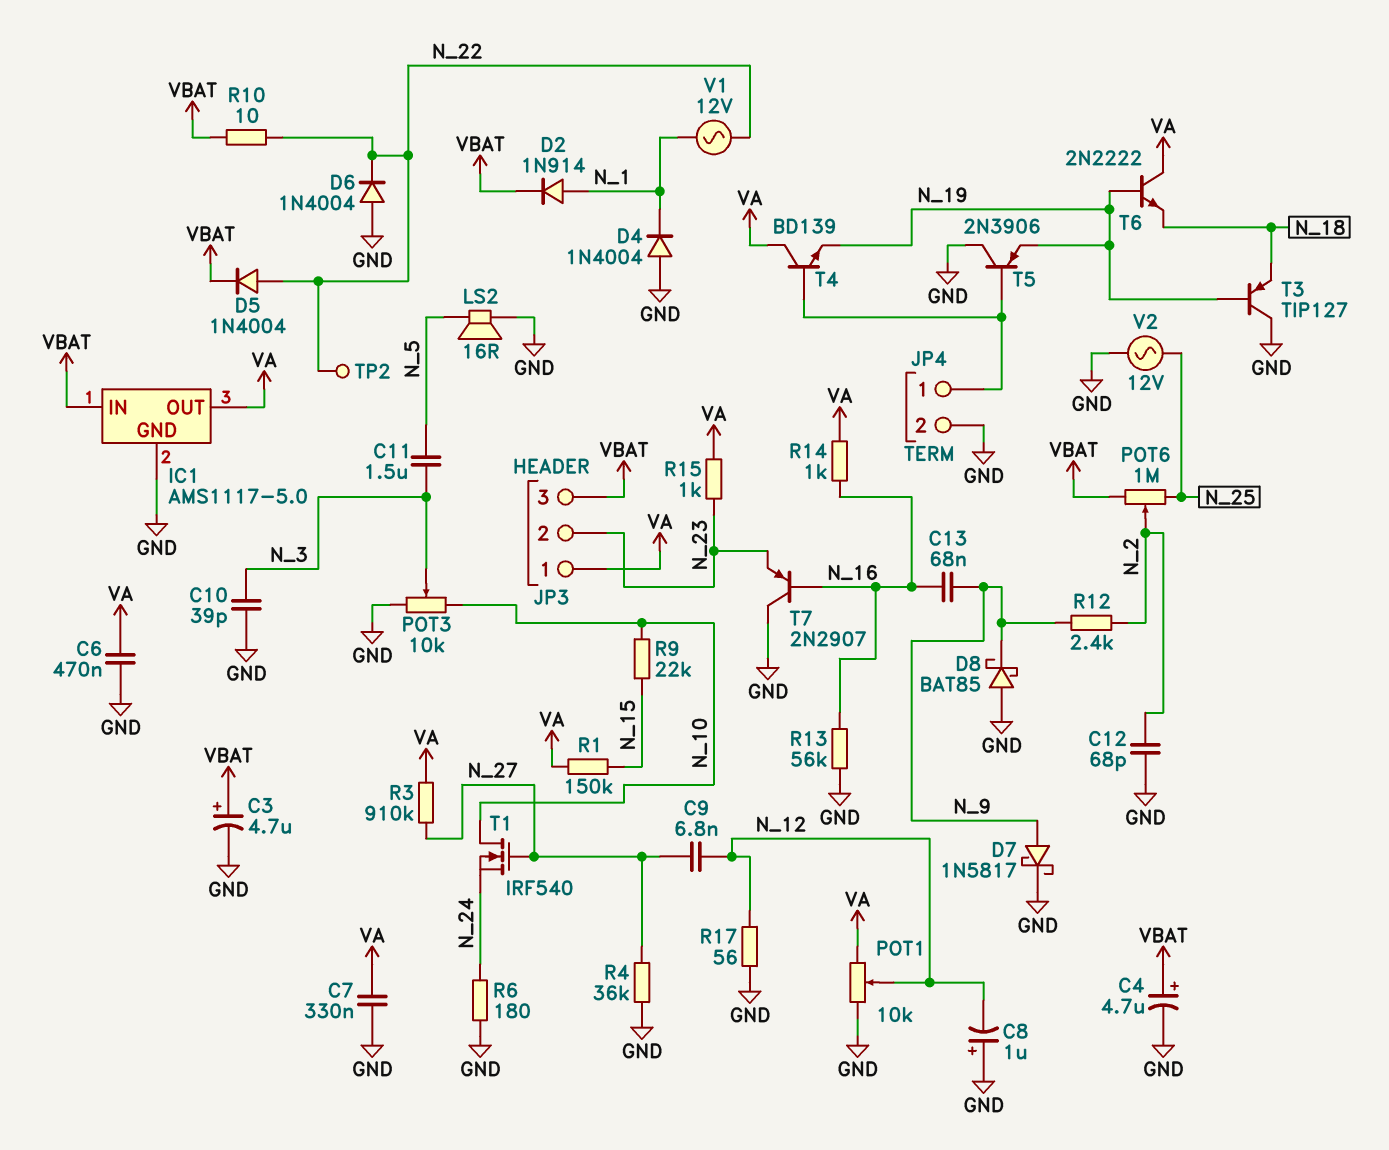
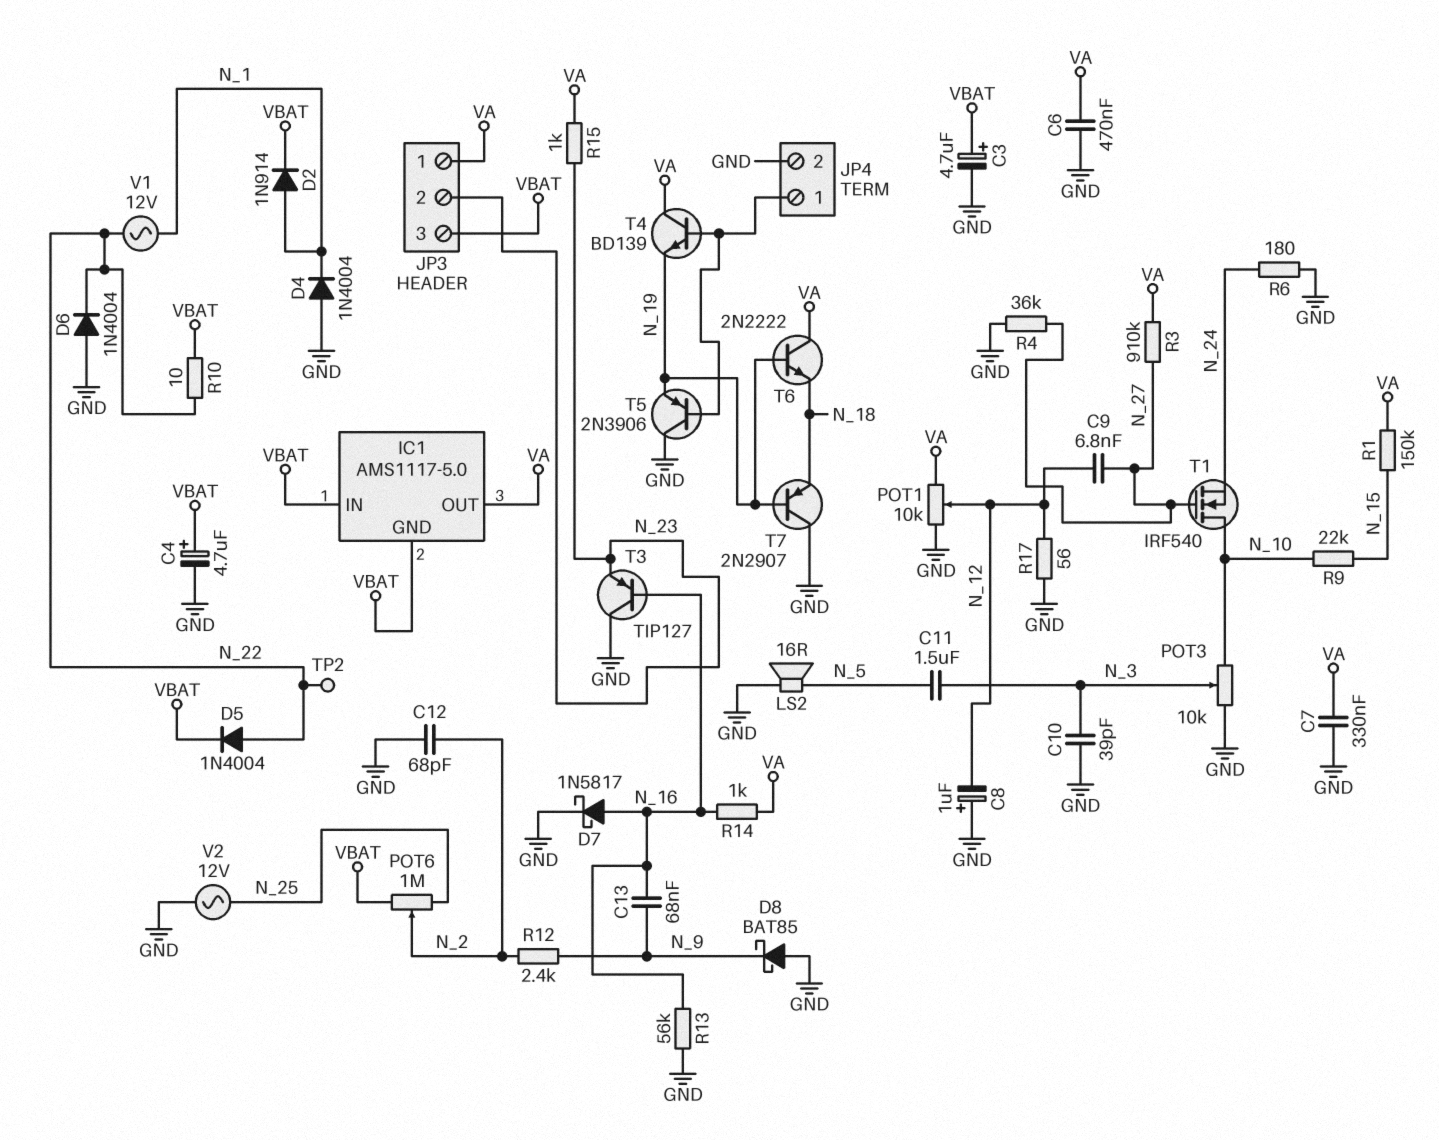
D7: schottky 1N5817 (A N_9, K GND) -> schottky 1N5817 (A N_16, K GND)
IC1 pin GND: GND -> VBAT
T3: PNP TIP127 (B N_19, C GND, E N_18) -> PNP TIP127 (B N_16, C GND, E N_23)
T7: PNP 2N2907 (B N_16, C GND, E N_23) -> PNP 2N2907 (B N_19, C GND, E N_18)

